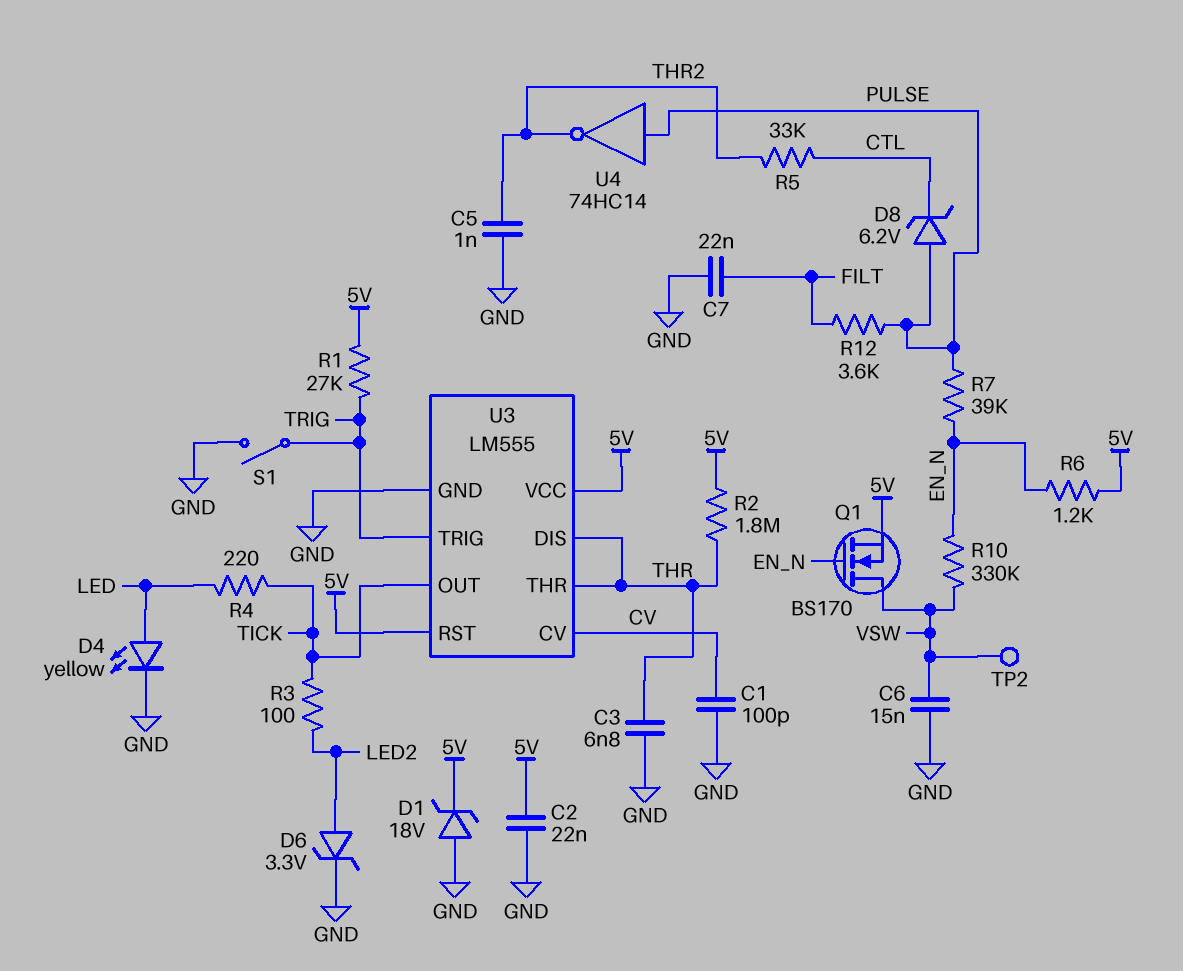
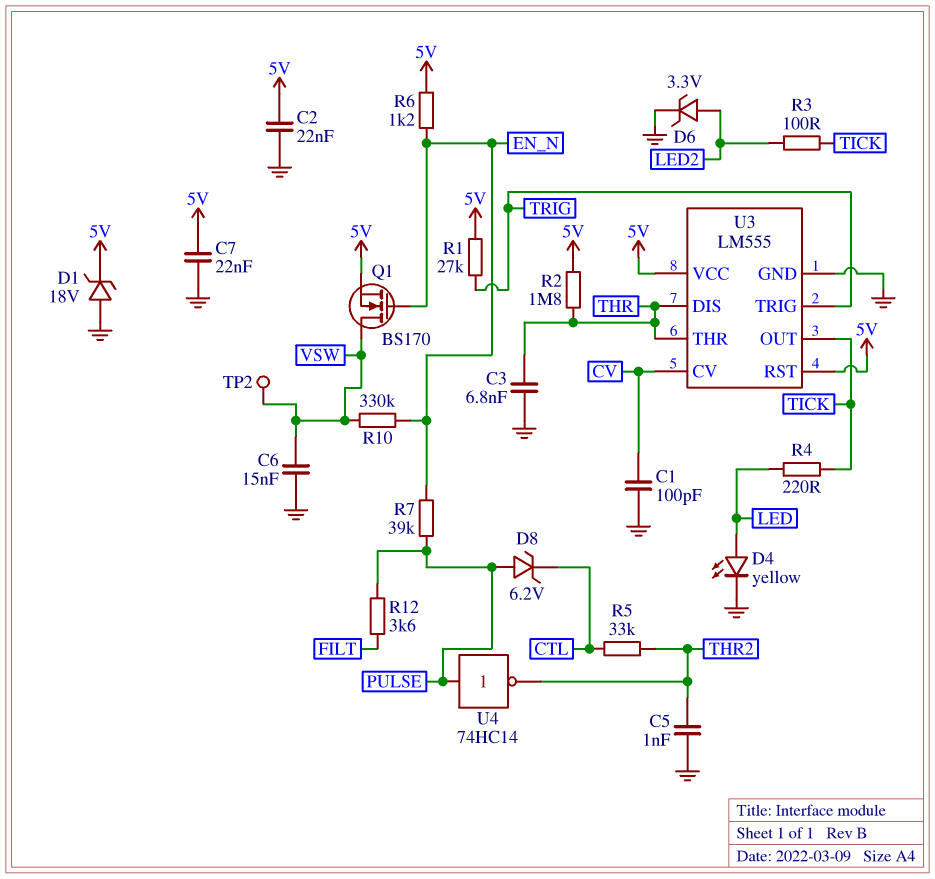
C7: 22nF (FILT, GND) -> 22nF (5V, GND)
S1: switch (GND, TRIG) -> none

